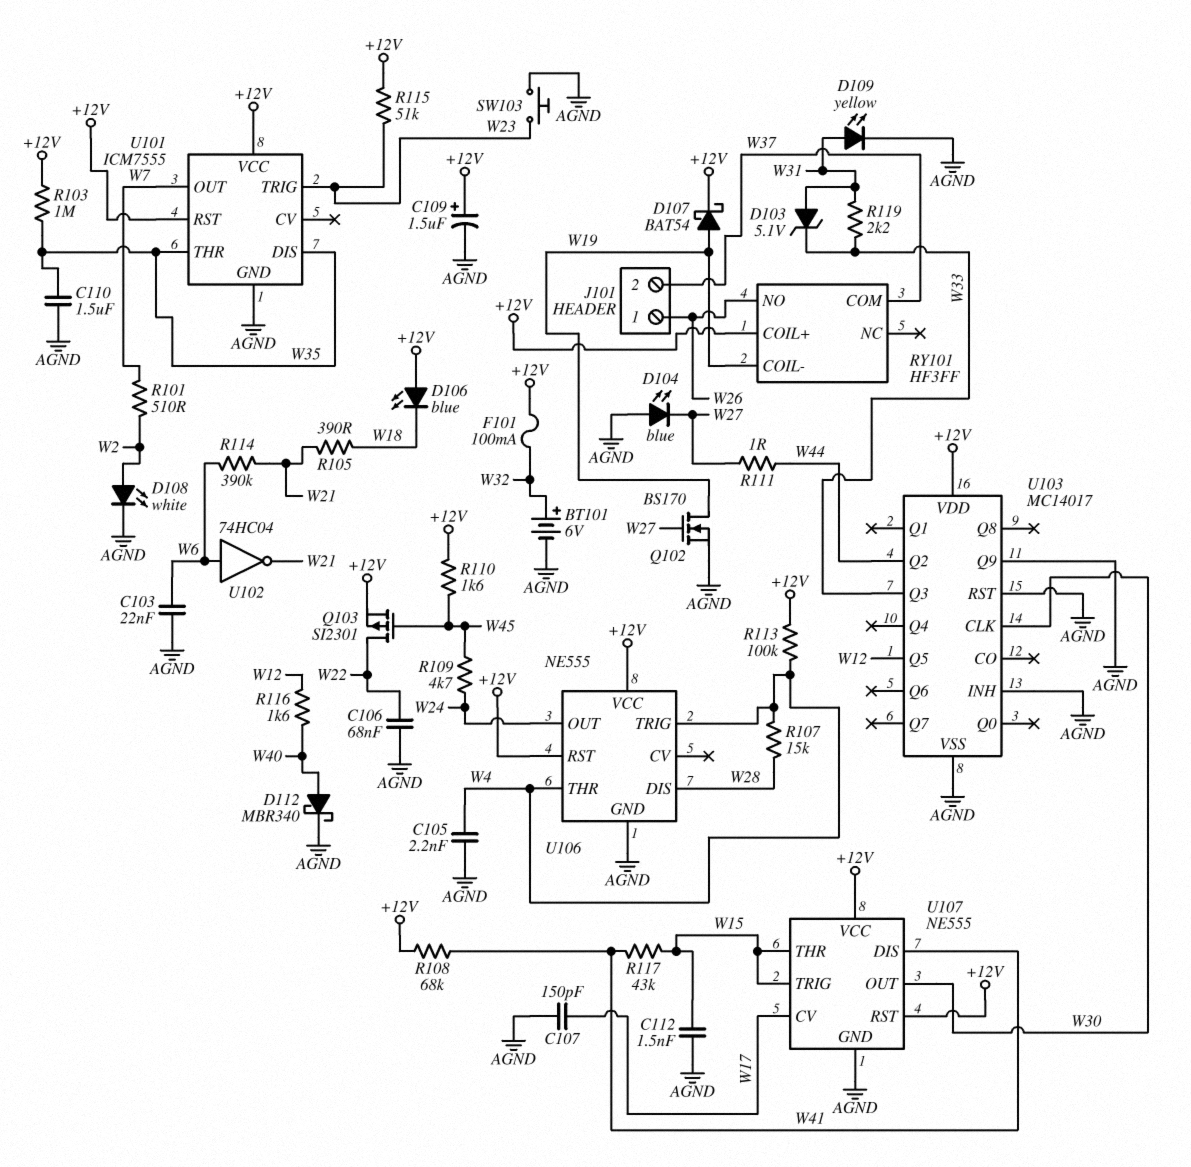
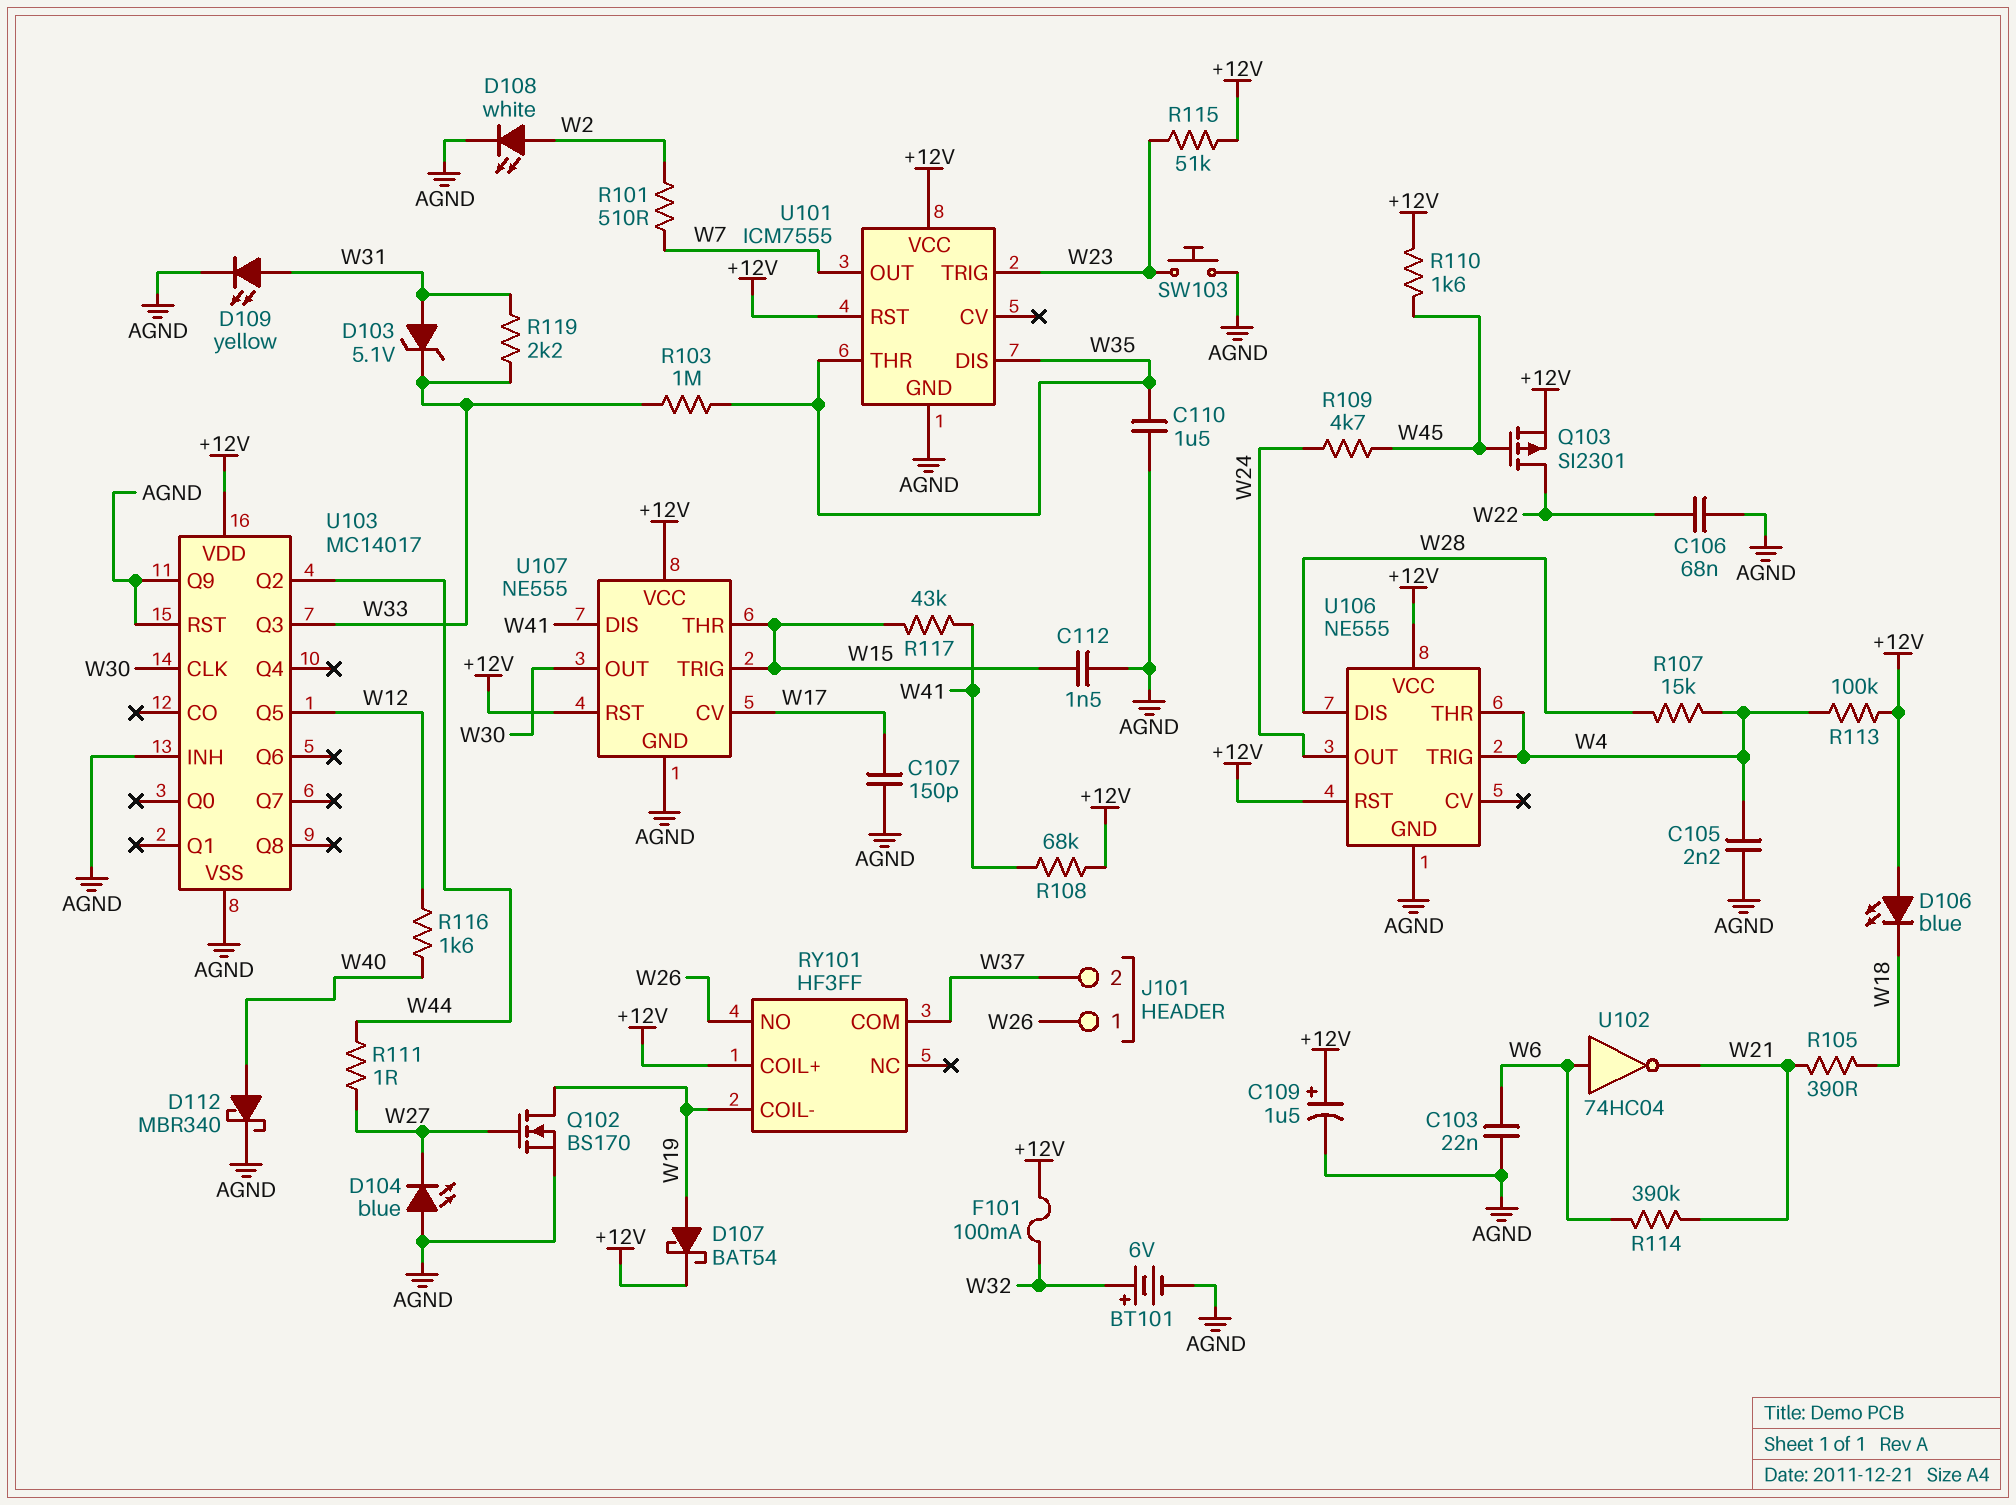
R103: 1M (+12V, W35) -> 1M (W33, W35)

